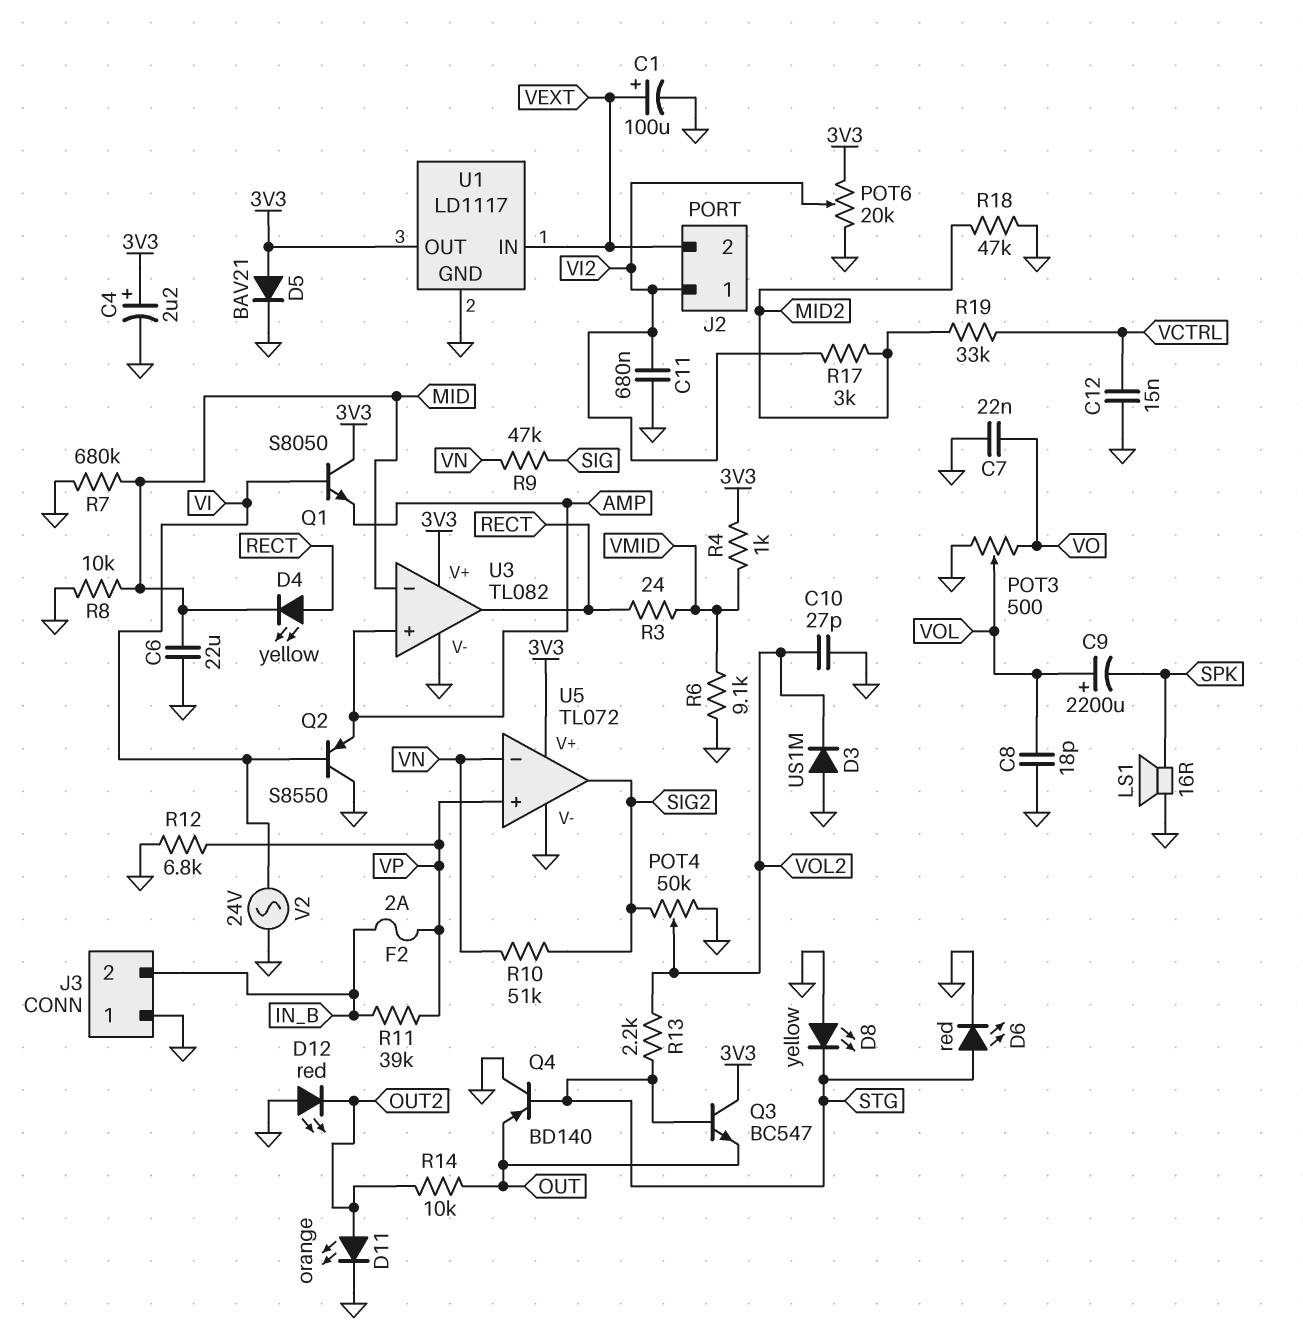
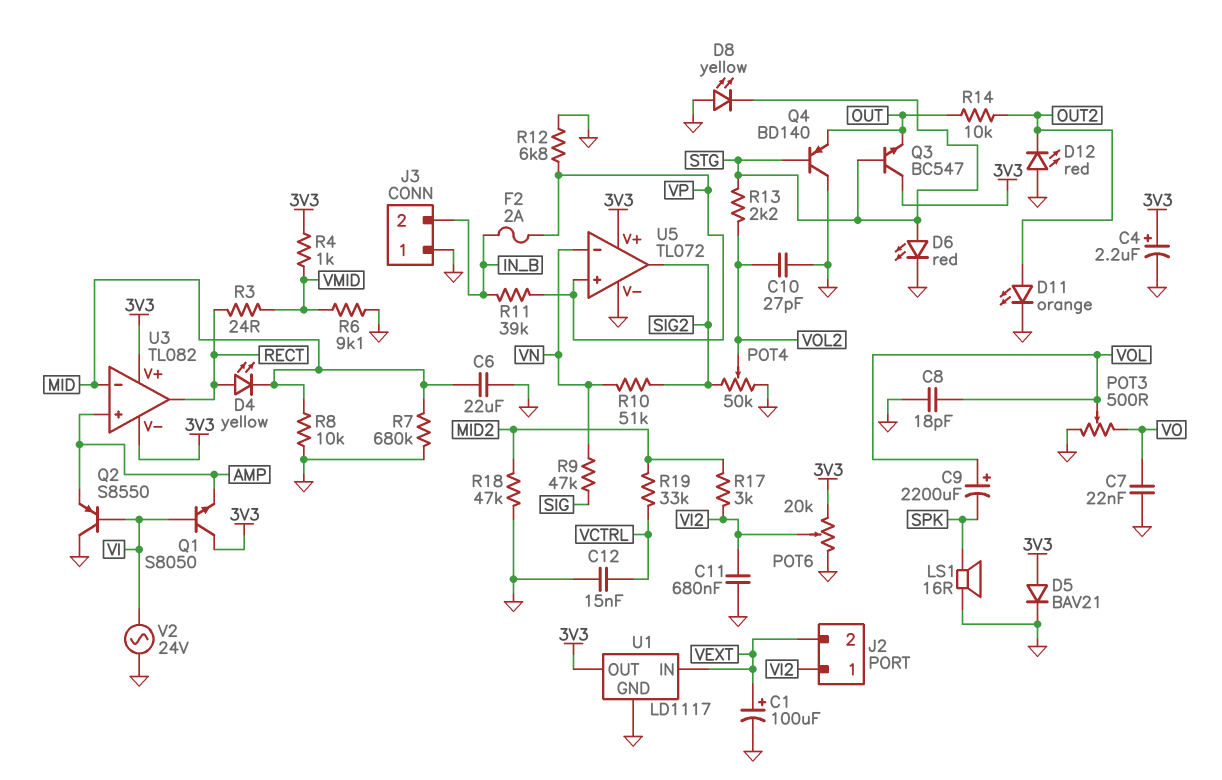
D3: diode US1M (A GND, K VOL2) -> none
U3 pin V-: GND -> 3V3

